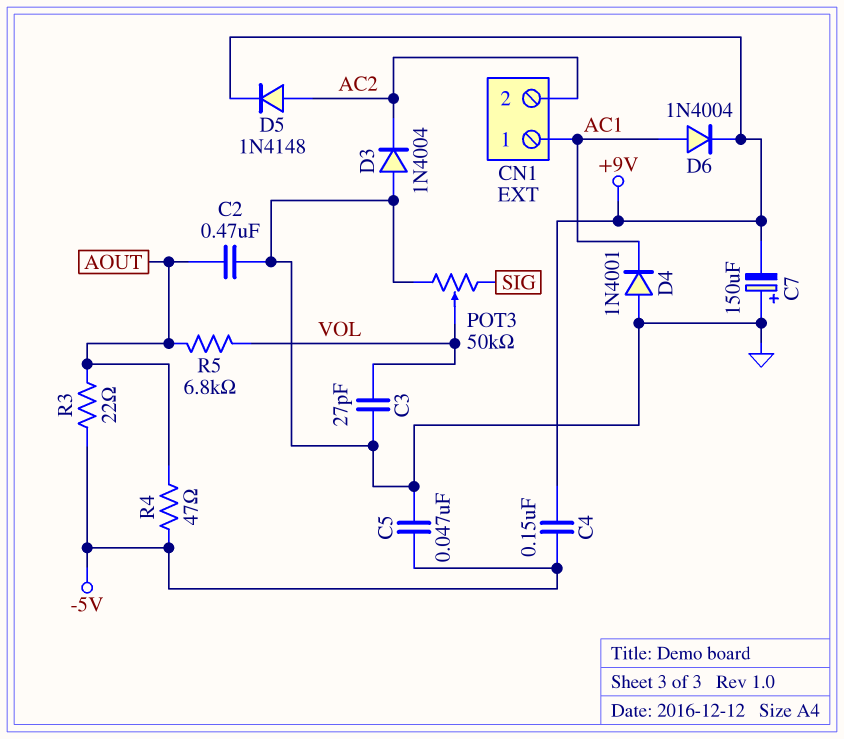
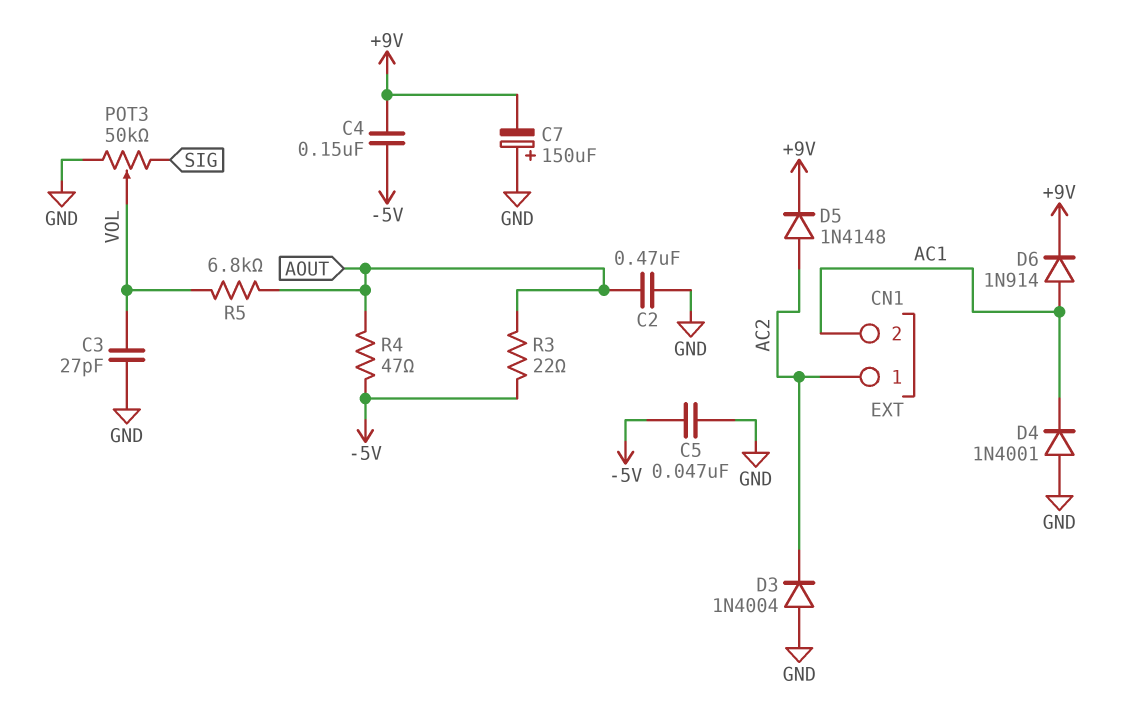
CN1 pin 1: AC1 -> AC2
CN1 pin 2: AC2 -> AC1
D6: diode 1N4004 (A AC1, K +9V) -> diode 1N914 (A AC1, K +9V)

